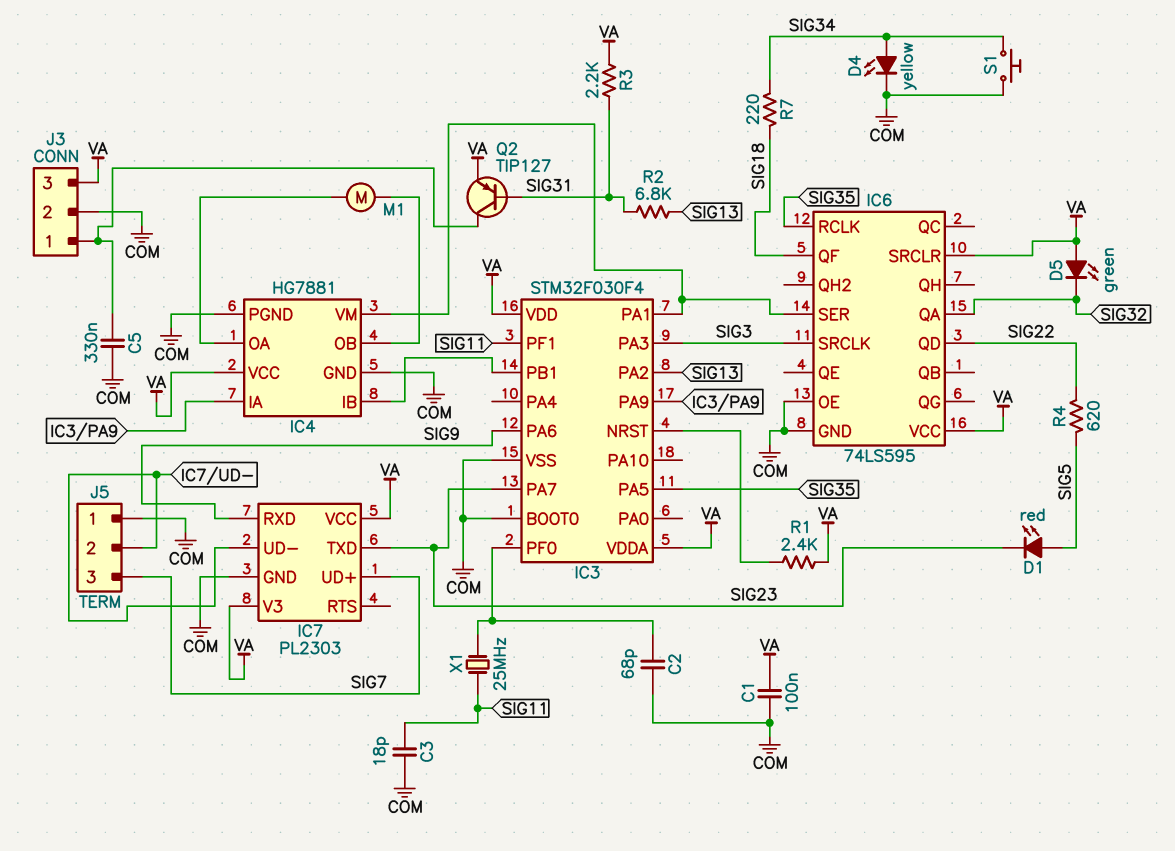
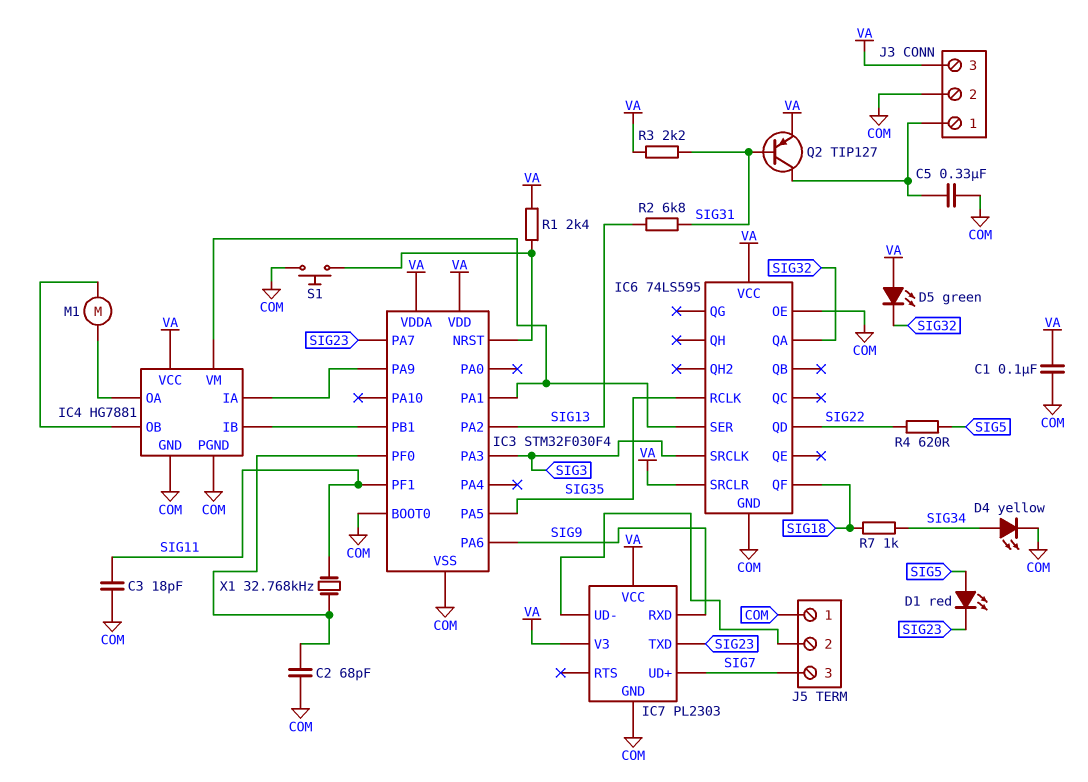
R7: 220 (SIG18, SIG34) -> 1k (SIG18, SIG34)
S1: button (COM, SIG34) -> button (COM, IC3/NRST)
X1: 25MHz (IC3/PF0, SIG11) -> 32.768kHz (IC3/PF0, SIG11)

